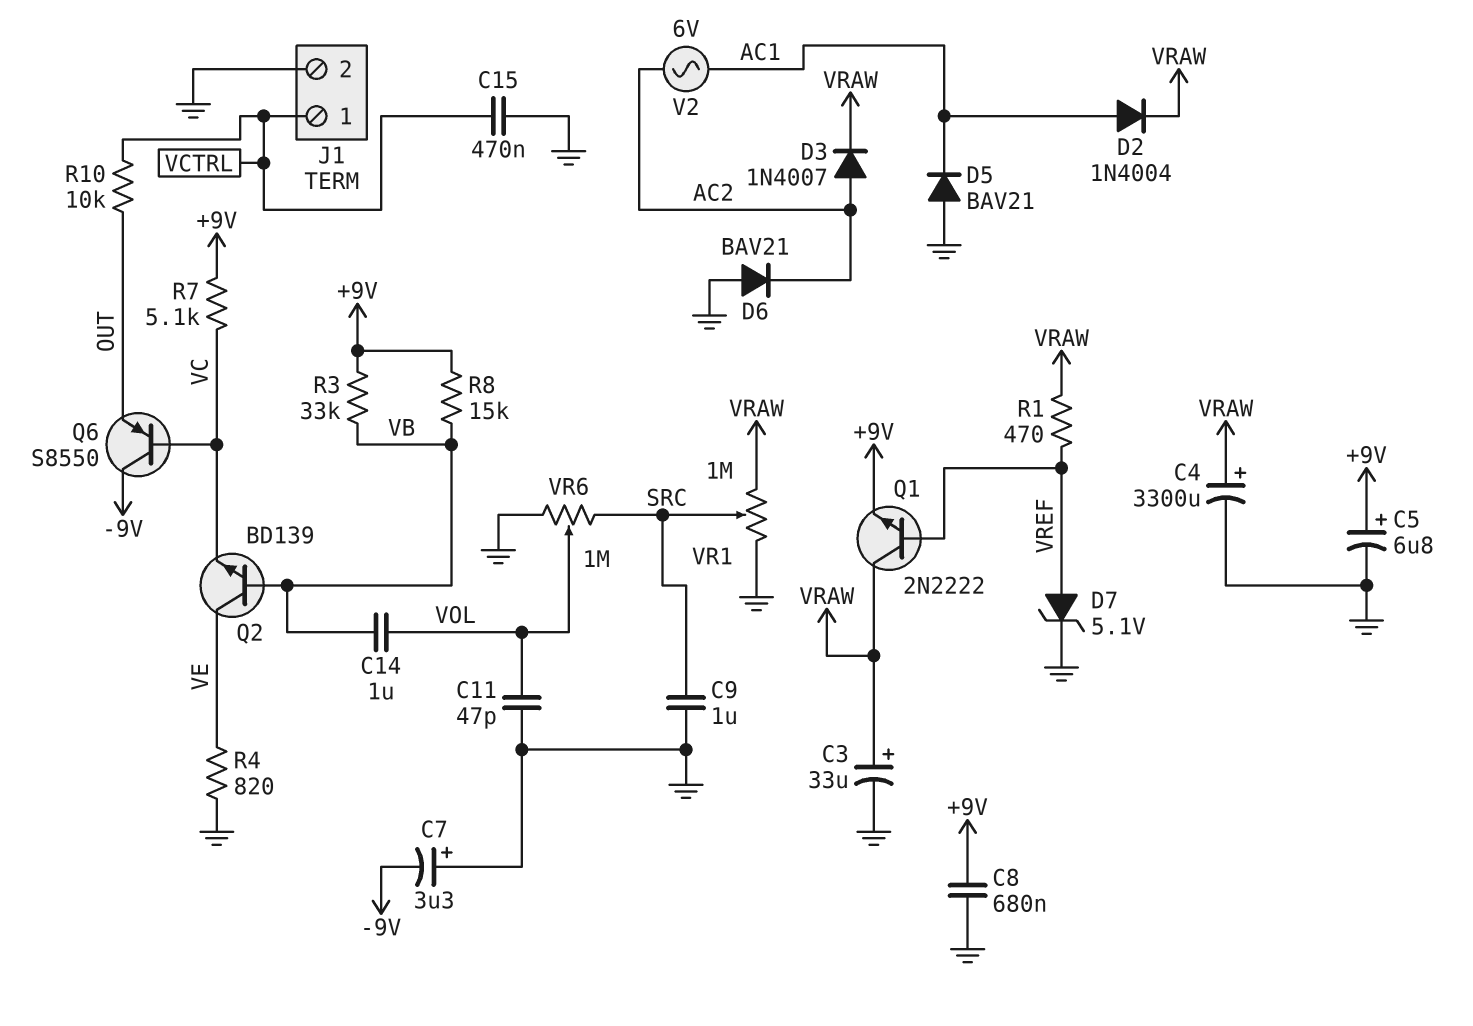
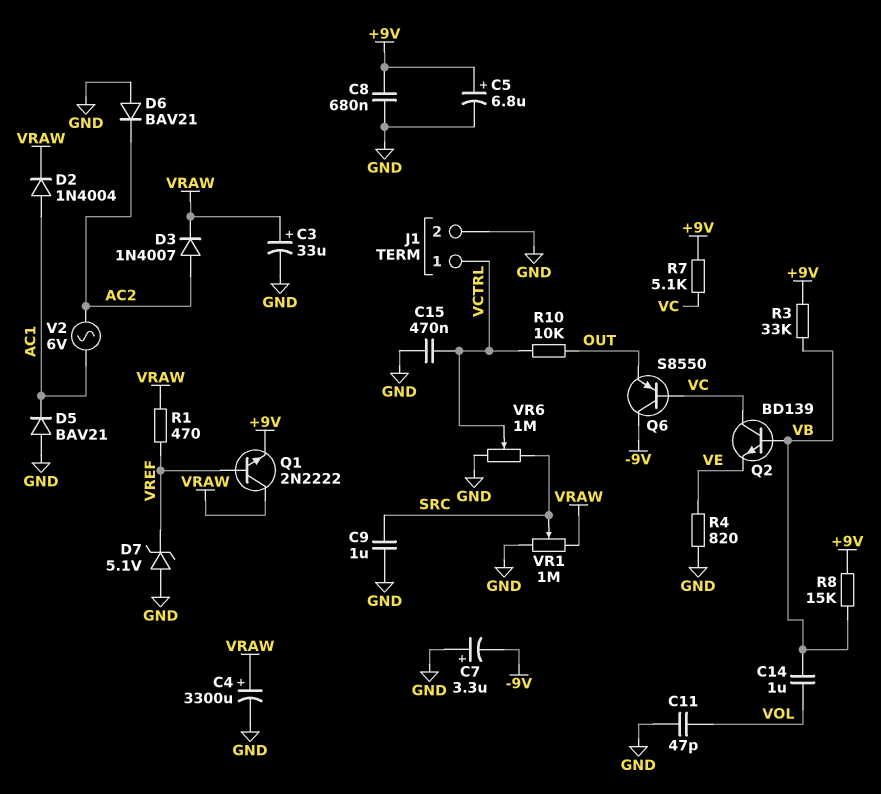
D7: zener 5.1V (A VREF, K GND) -> zener 5.1V (A GND, K VREF)
Q2: NPN BD139 (B VB, C VE, E VC) -> NPN BD139 (B VB, C VC, E VE)
VR6: 1M (GND, SRC, wiper VOL) -> 1M (GND, SRC, wiper VCTRL)

